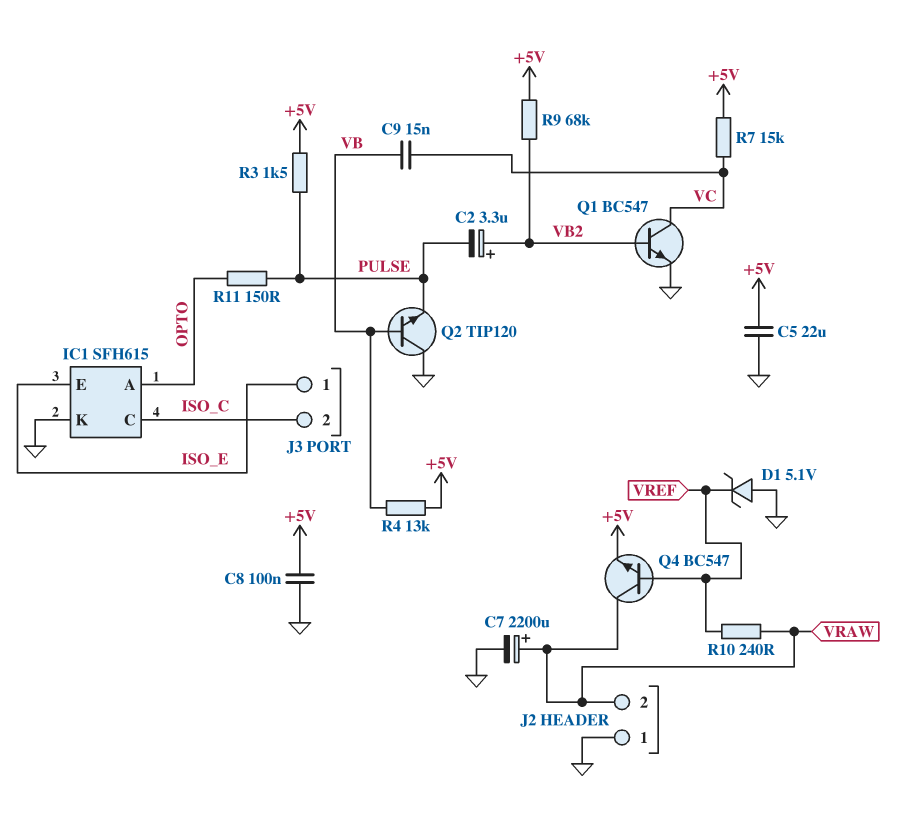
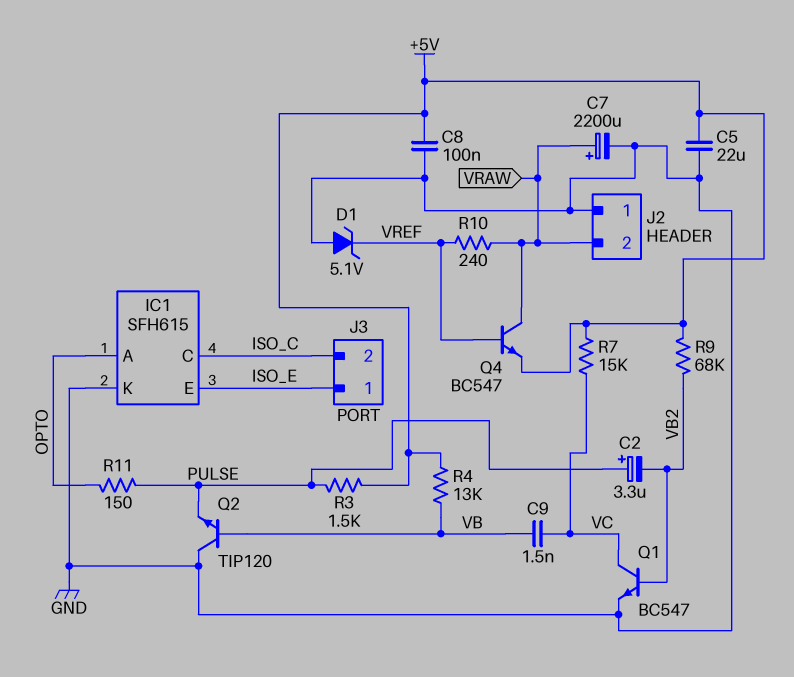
C2: 3.3uF (plus VB2, minus PULSE) -> 3.3uF (plus PULSE, minus VB2)
C9: 15nF (VB, VC) -> 1.5nF (VB, VC)

